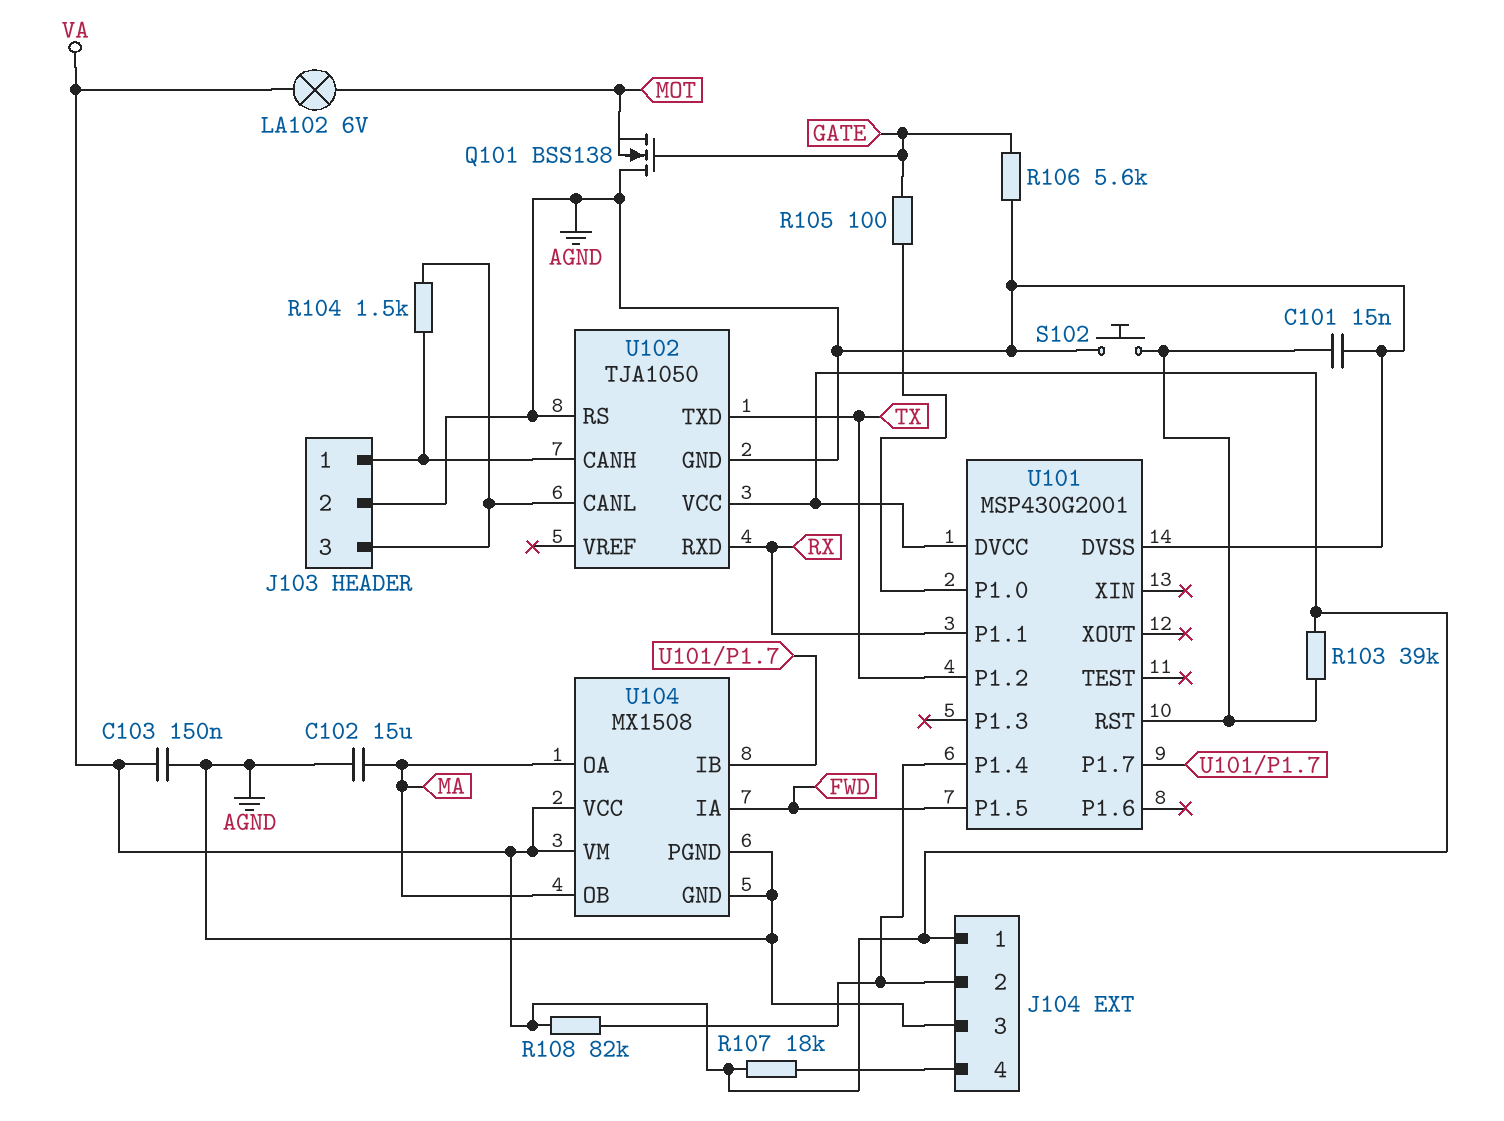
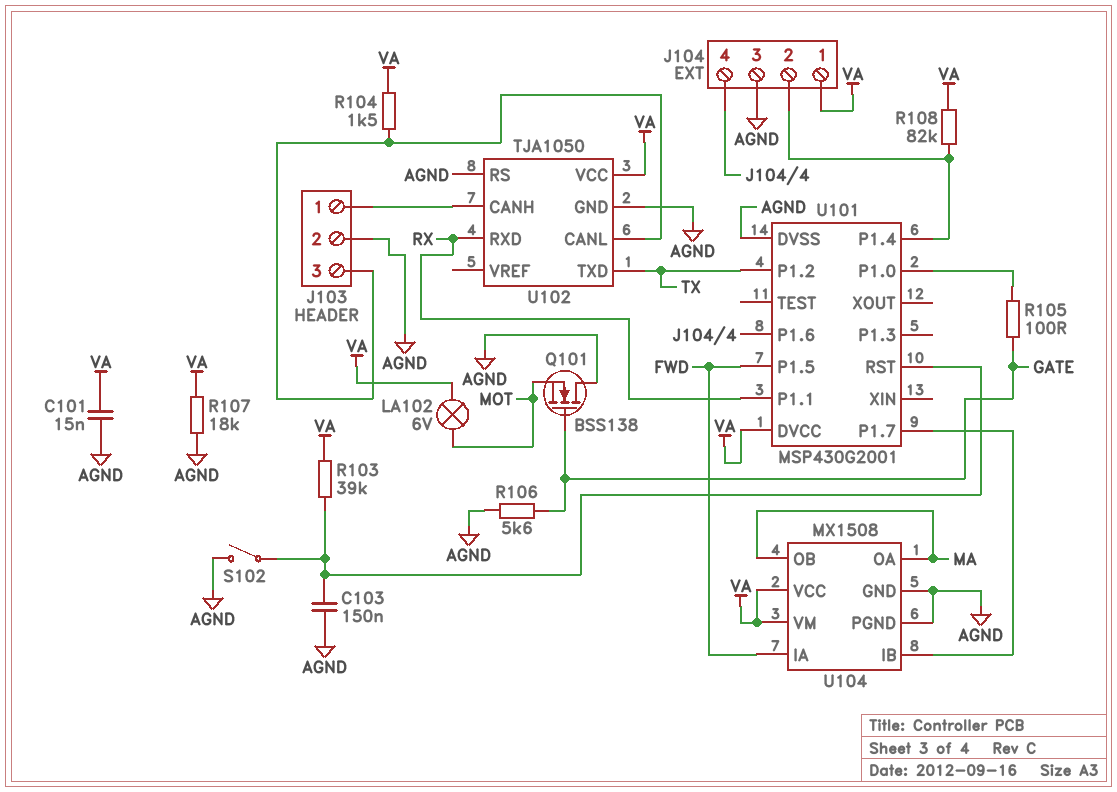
C101: 15nF (AGND, U101/RST) -> 15nF (AGND, VA)
C102: 15uF (AGND, MA) -> none
C103: 150nF (AGND, VA) -> 150nF (AGND, U101/RST)
R104: 1.5k (J103/1, J103/3) -> 1.5k (J103/3, VA)
R107: 18k (J104/4, VA) -> 18k (AGND, VA)
S102: button (AGND, U101/RST) -> switch (AGND, U101/RST)
U101 pin P1.6: none -> J104/4

